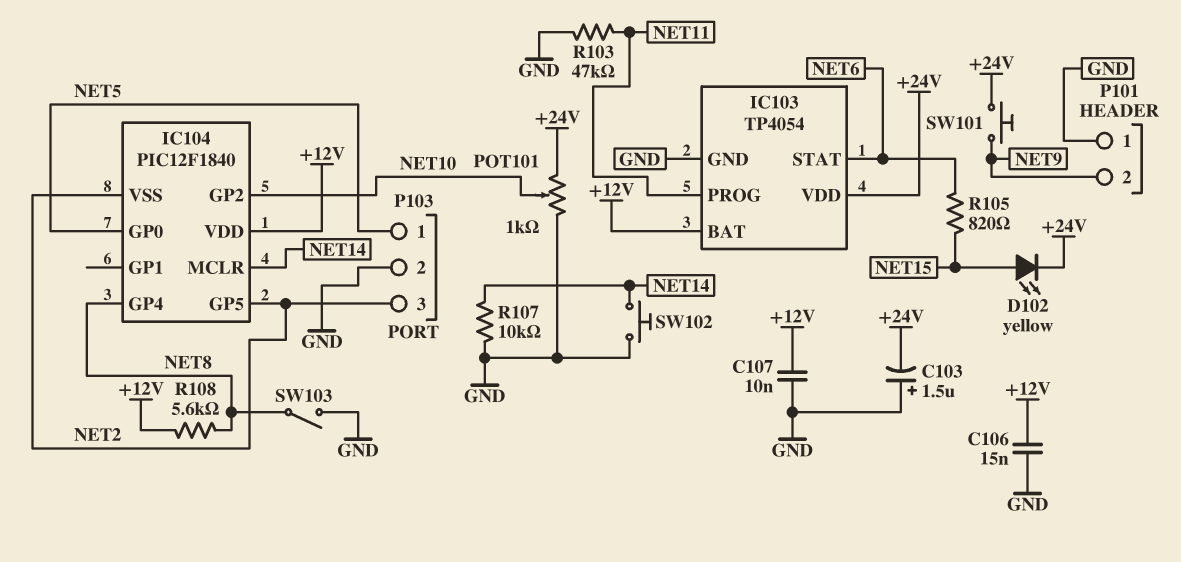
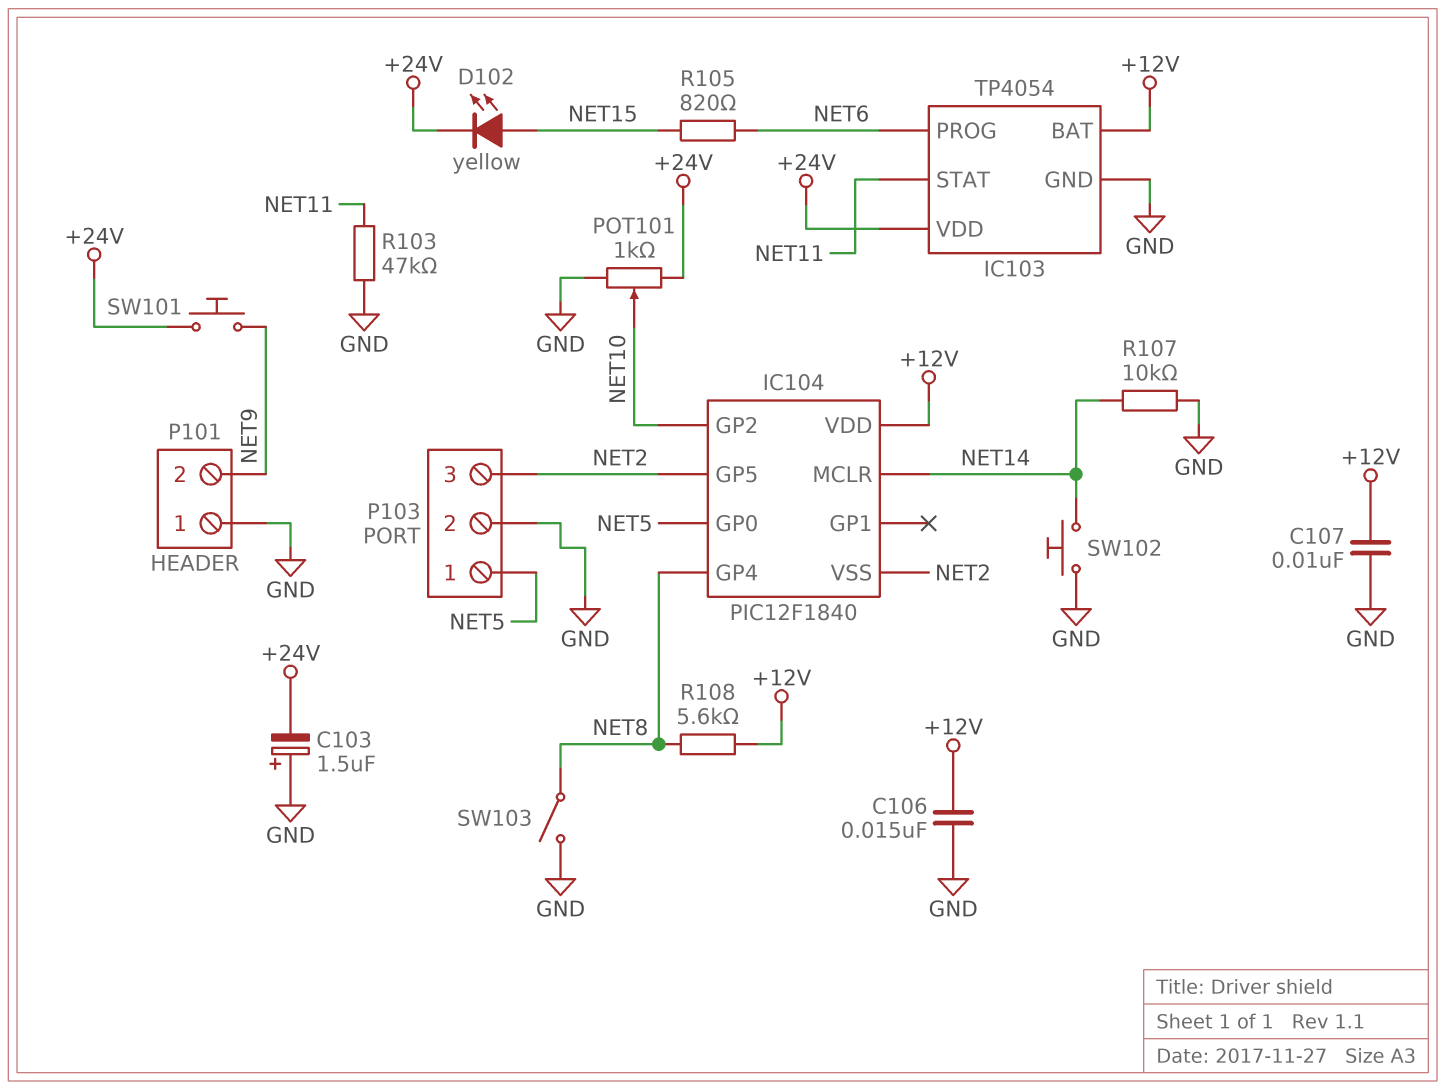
IC103 pin PROG: NET11 -> NET6
IC103 pin STAT: NET6 -> NET11

